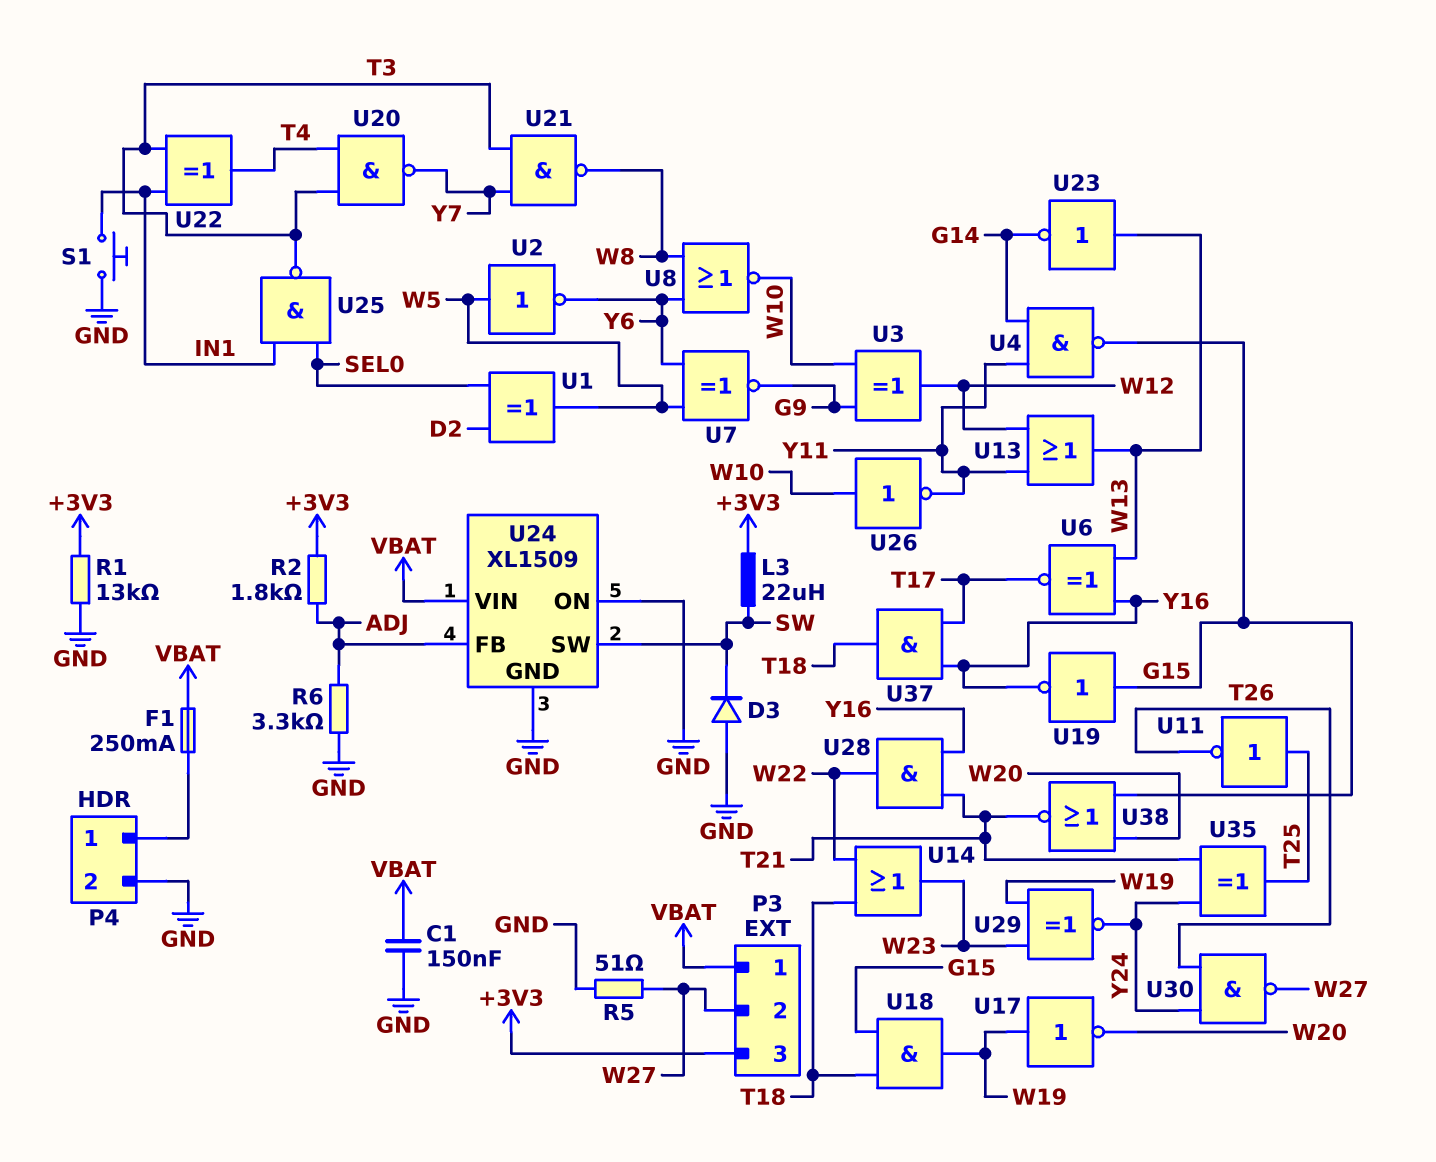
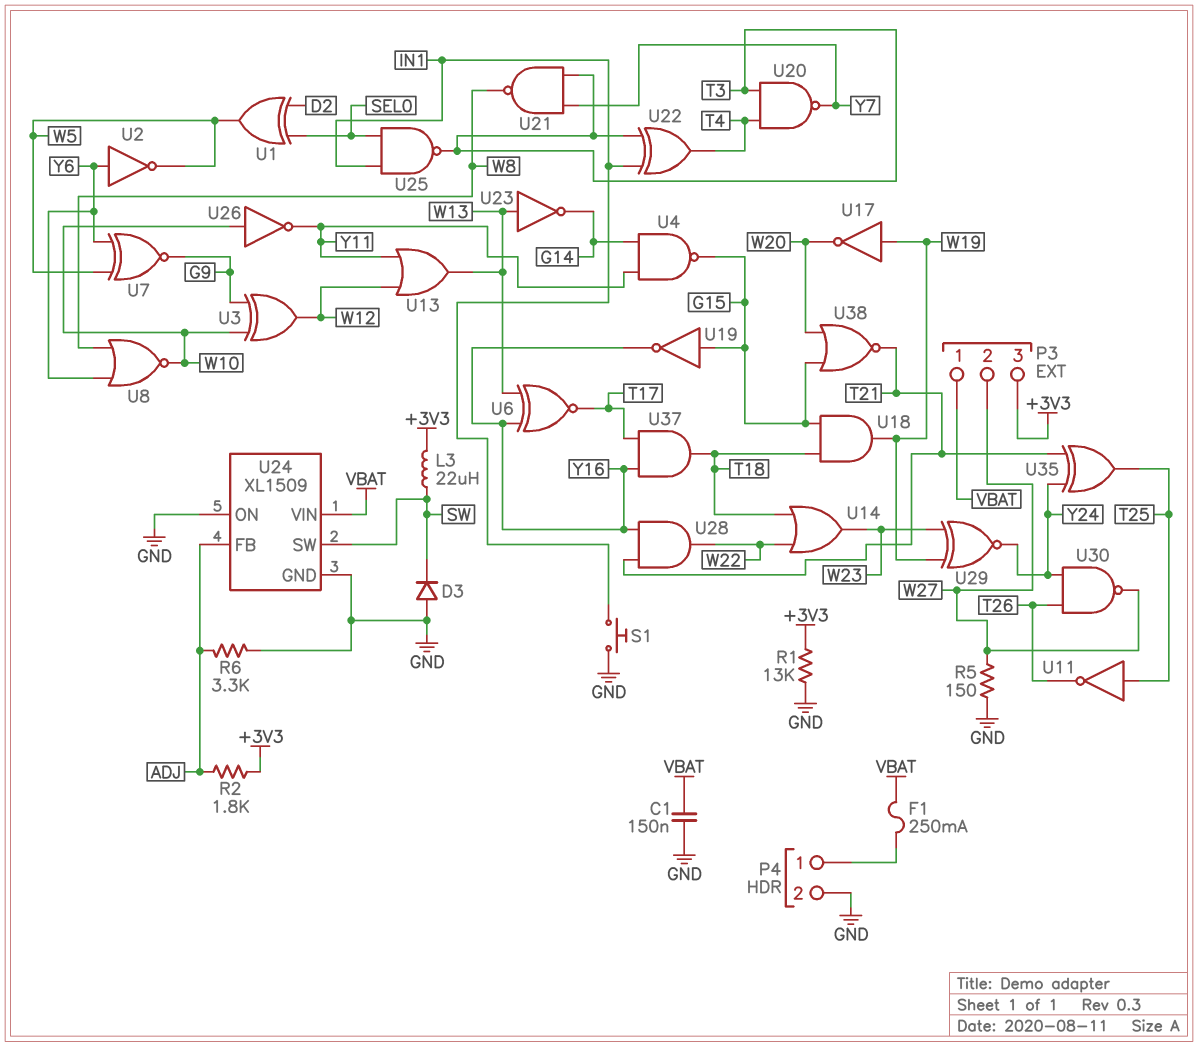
R5: 51 (GND, W27) -> 150 (GND, W27)
U2: NOT (in W5, out Y6) -> NOT (in Y6, out W5)

